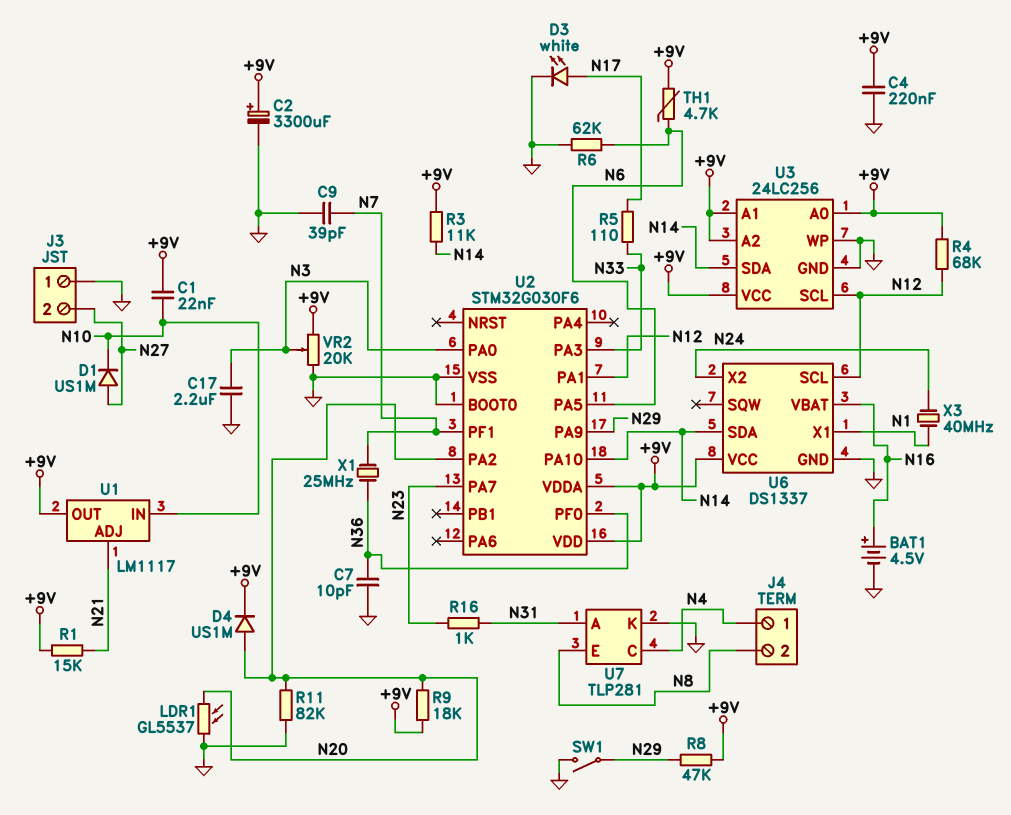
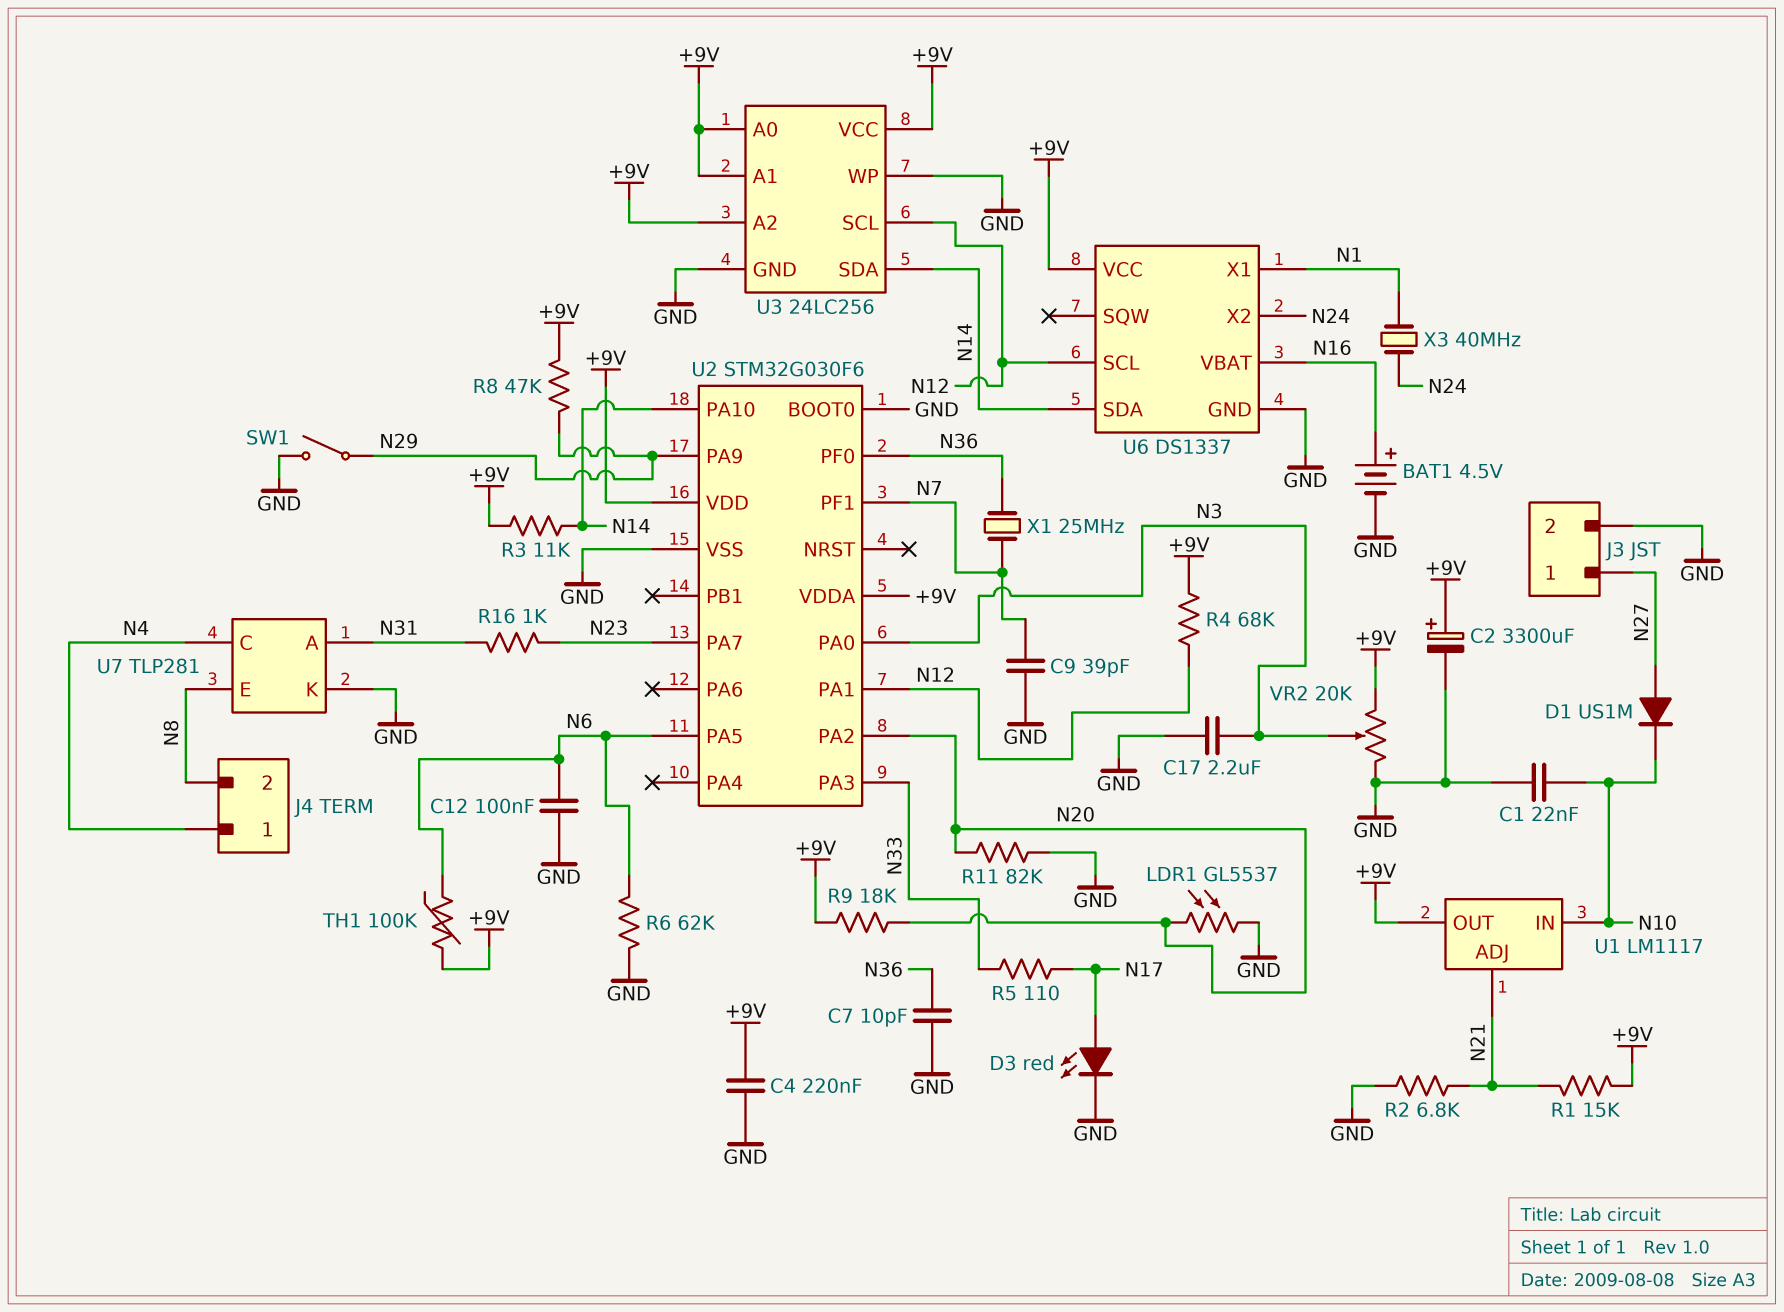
C1: 22nF (+9V, N10) -> 22nF (GND, N10)
C12: none -> 100nF (GND, N6)
D3: LED white (A N17, K GND) -> LED red (A N17, K GND)
D4: diode US1M (A N20, K +9V) -> none
J3 pin 1: GND -> N27
J3 pin 2: N27 -> GND
R2: none -> 6.8k (GND, N21)
TH1: 4.7k (+9V, N6) -> 100k (+9V, N6)

